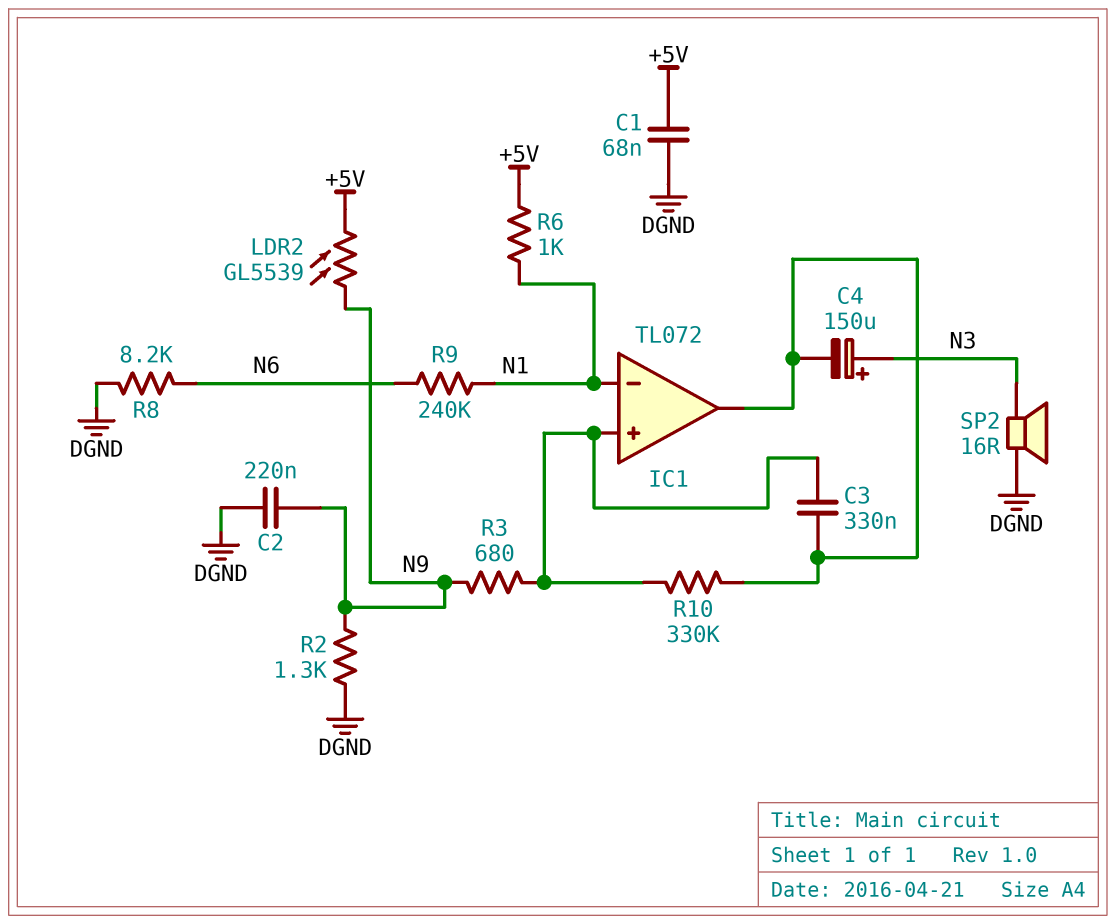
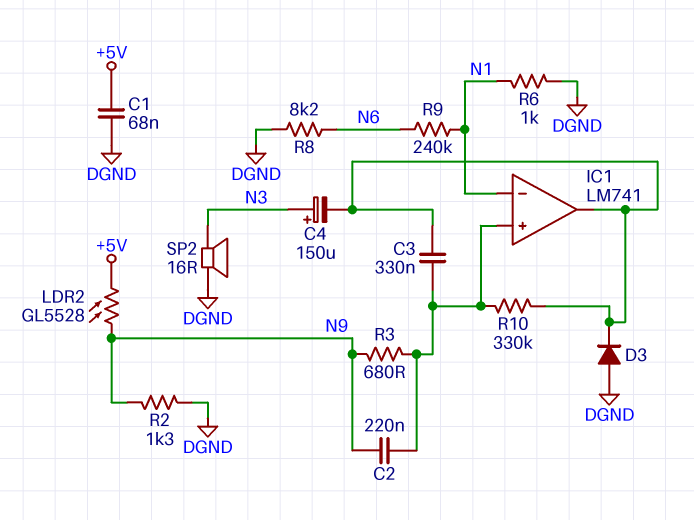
C2: 220nF (DGND, N9) -> 220nF (IC1/in+, N9)
D3: none -> diode (A DGND, K IC1/out)
IC1: TL072 -> LM741
LDR2: GL5539 (+5V, N9) -> GL5528 (+5V, N9)
R6: 1k (+5V, N1) -> 1k (DGND, N1)

